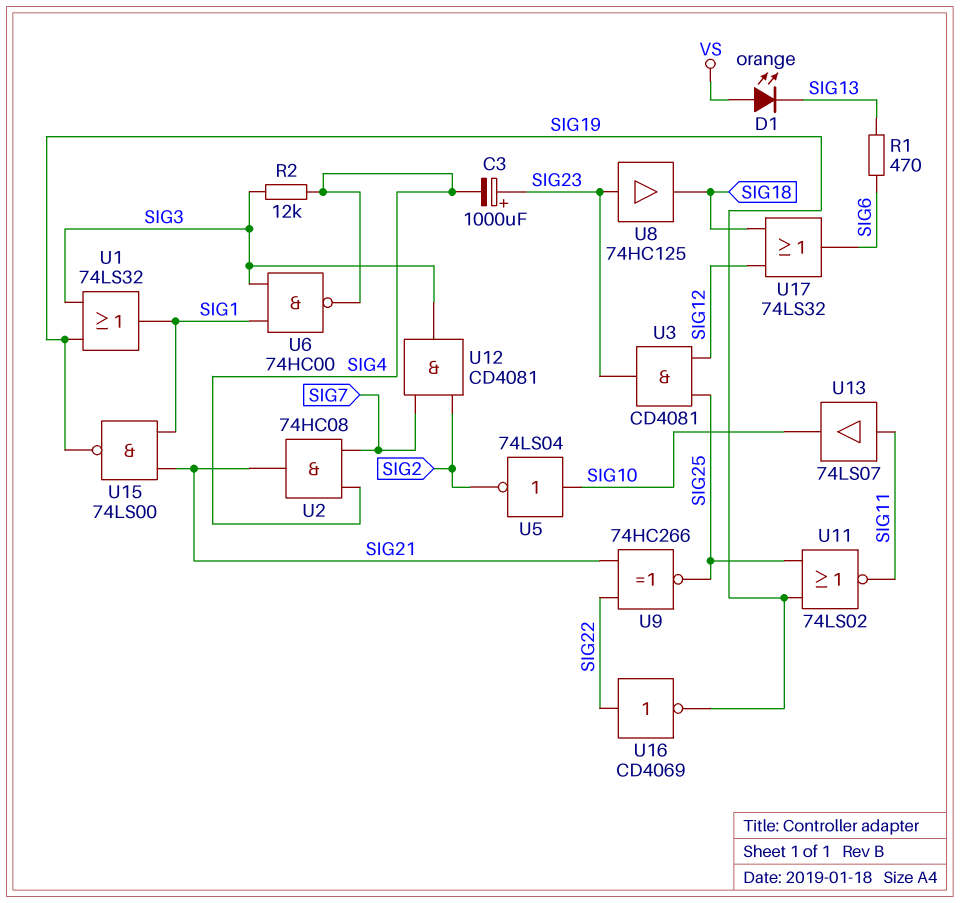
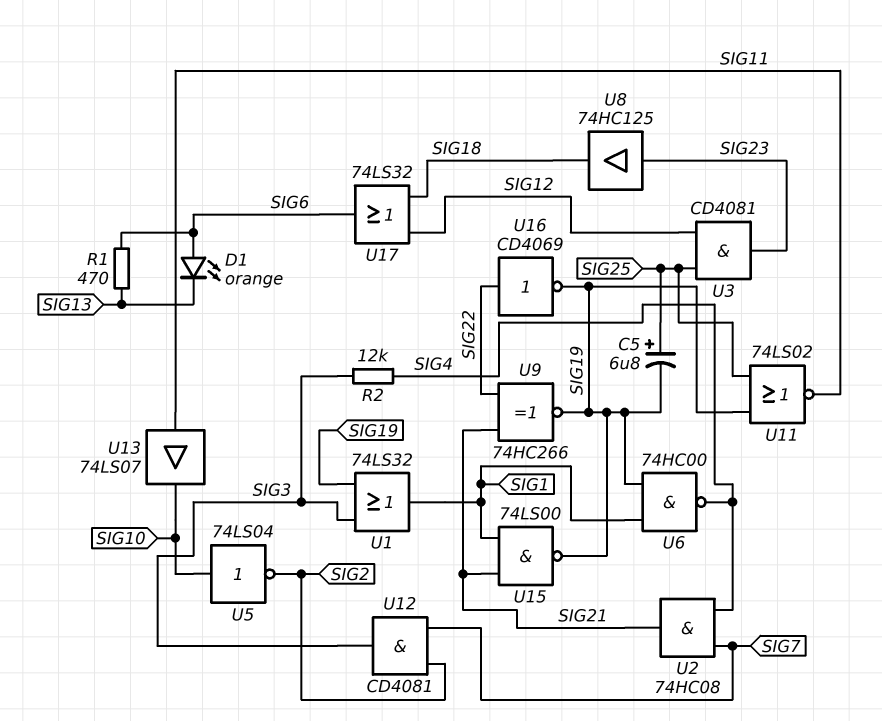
C3: 1000uF (plus SIG23, minus SIG4) -> none
C5: none -> 6.8uF (plus SIG25, minus SIG19)
D1: LED orange (A VS, K SIG13) -> LED orange (A SIG6, K SIG13)
U6: NAND 74HC00 (in SIG1, in SIG3, out SIG4) -> NAND 74HC00 (in SIG1, in SIG19, out SIG4)
U9: XNOR 74HC266 (in SIG21, in SIG22, out SIG25) -> XNOR 74HC266 (in SIG21, in SIG22, out SIG19)

